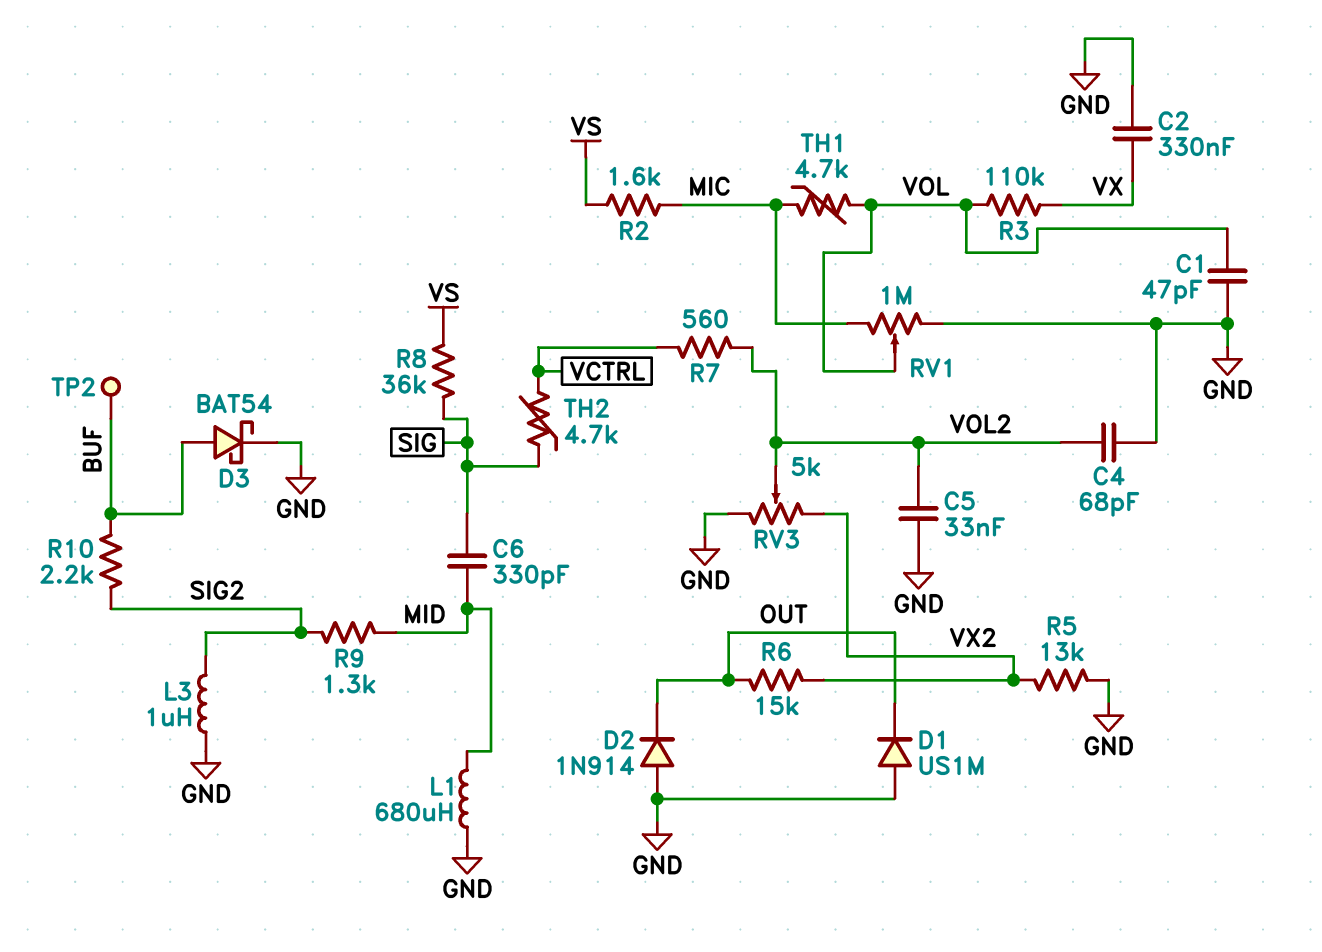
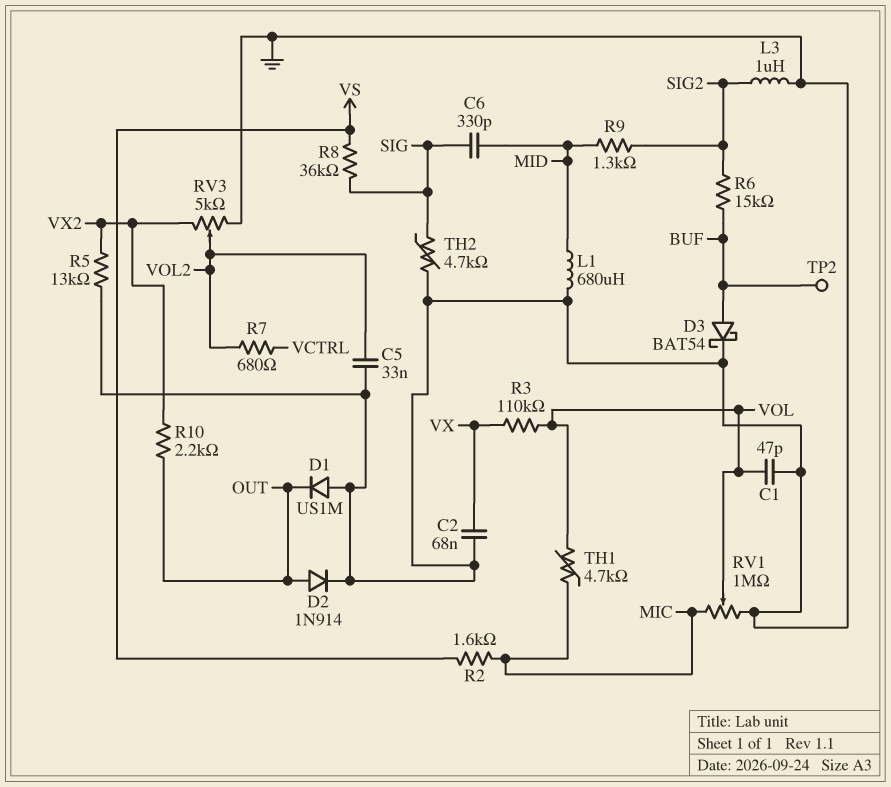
C2: 330nF (GND, VX) -> 68nF (GND, VX)
C4: 68pF (GND, VOL2) -> none
D2: diode 1N914 (A GND, K OUT) -> diode 1N914 (A OUT, K GND)
R6: 15k (OUT, VX2) -> 15k (BUF, SIG2)
R7: 560 (VCTRL, VOL2) -> 680 (VCTRL, VOL2)
R10: 2.2k (BUF, SIG2) -> 2.2k (OUT, VX2)
TH2: 4.7k (SIG, VCTRL) -> 4.7k (GND, SIG)

